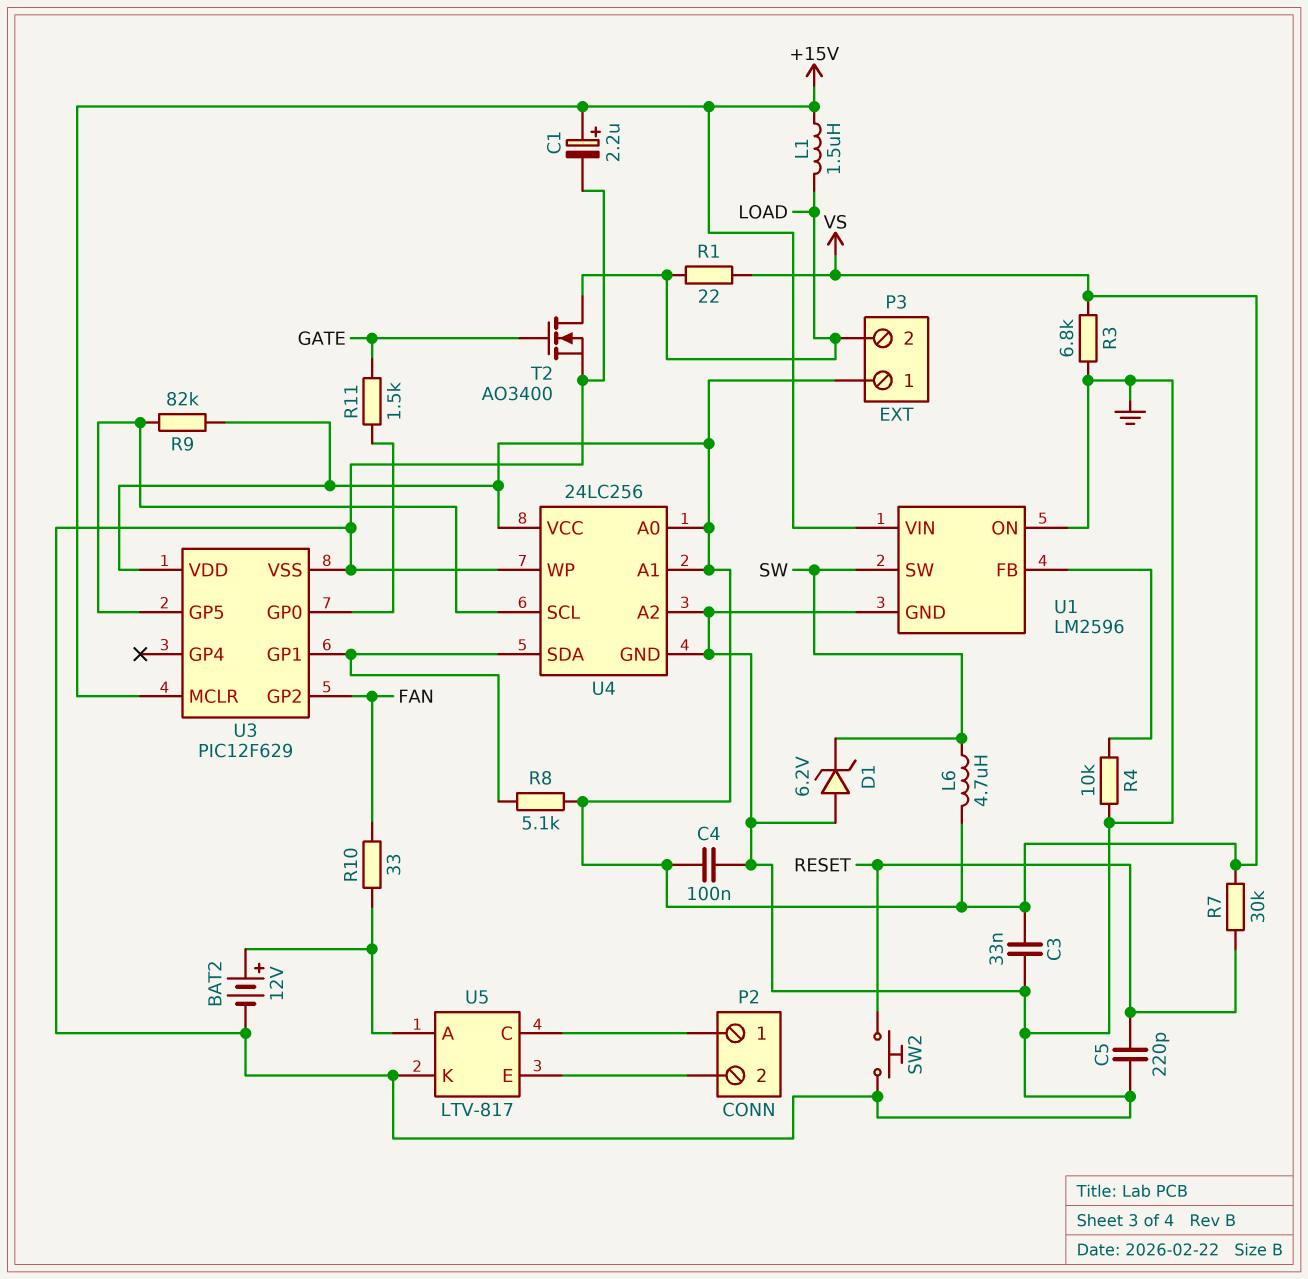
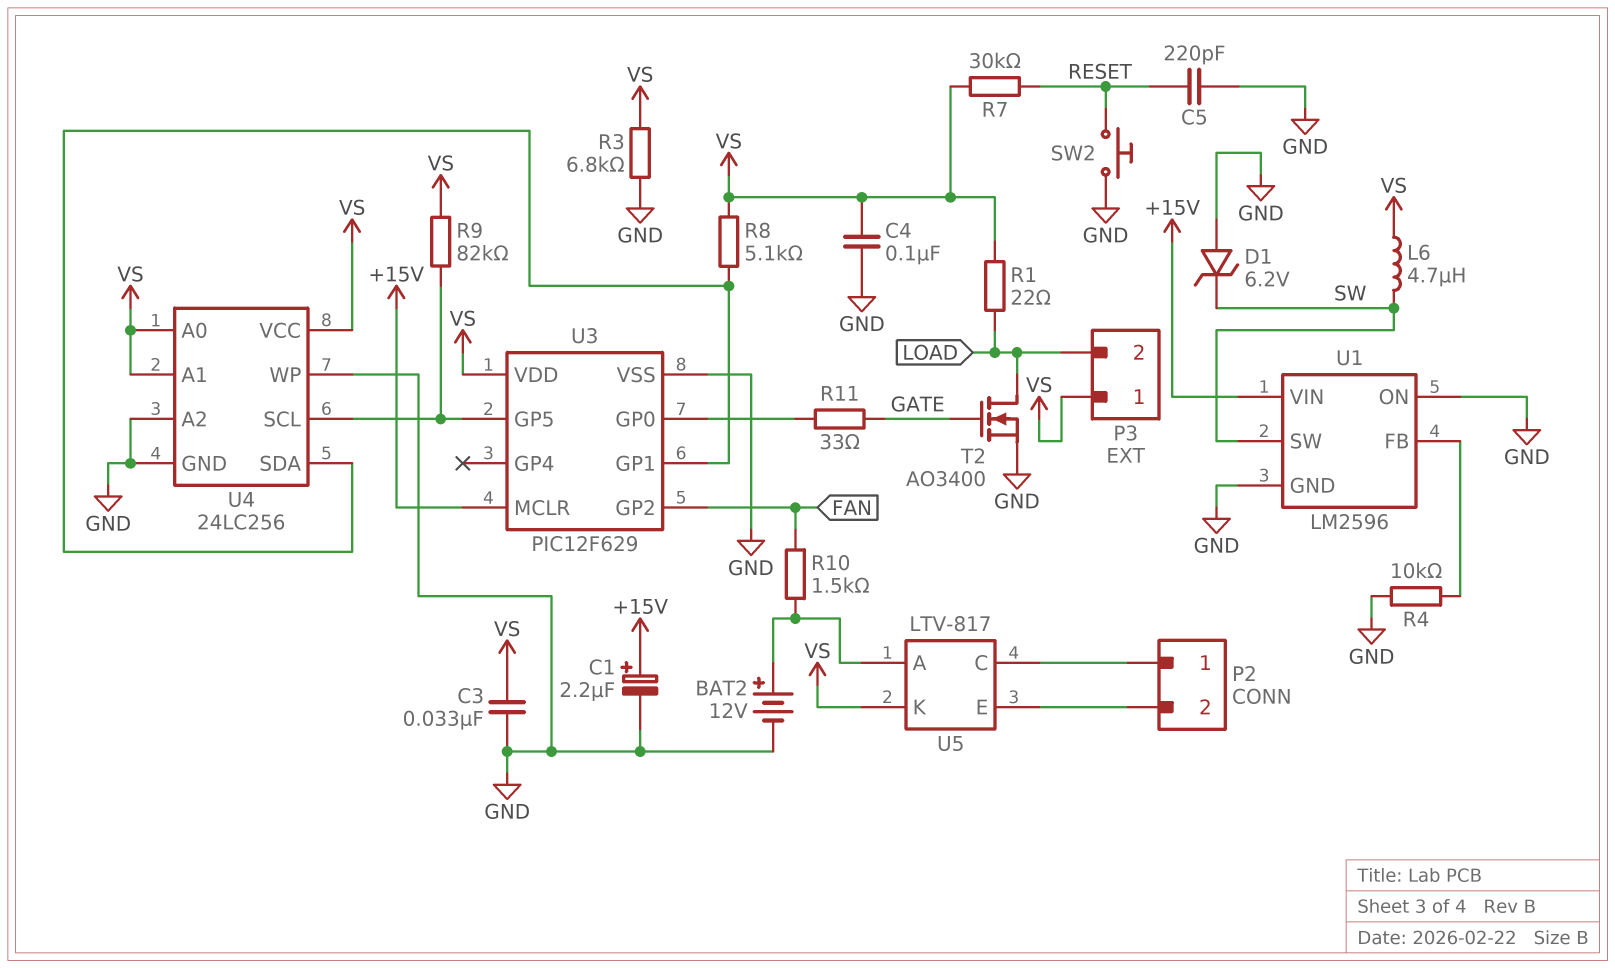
L1: 1.5uH (+15V, LOAD) -> none
R10: 33 (FAN, U5/A) -> 1.5k (FAN, U5/A)
R11: 1.5k (GATE, U3/GP0) -> 33 (GATE, U3/GP0)
U5 pin K: GND -> VS

